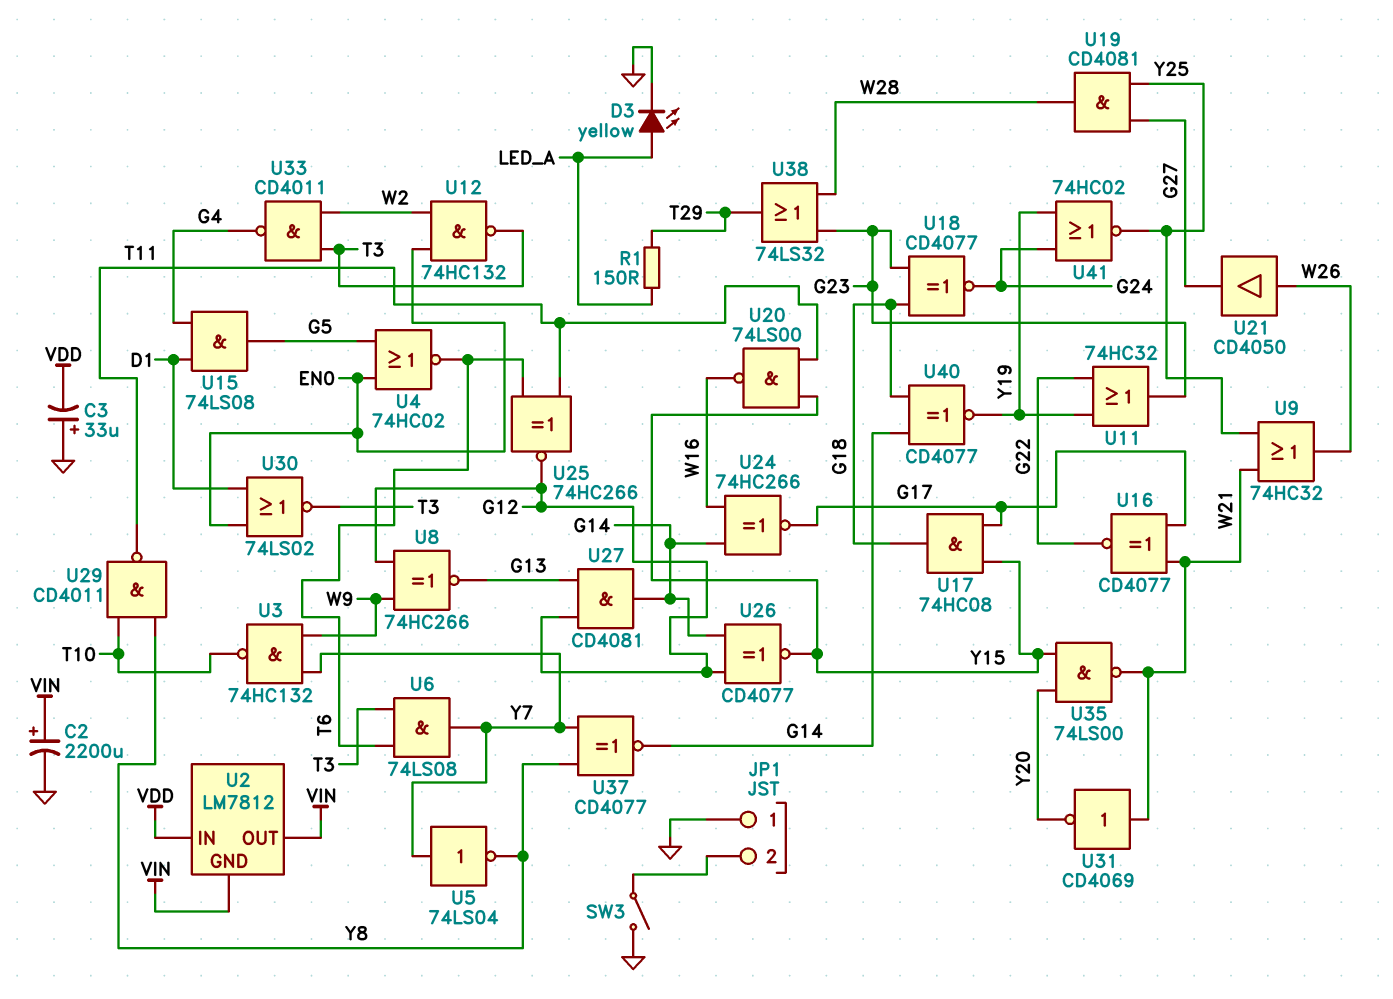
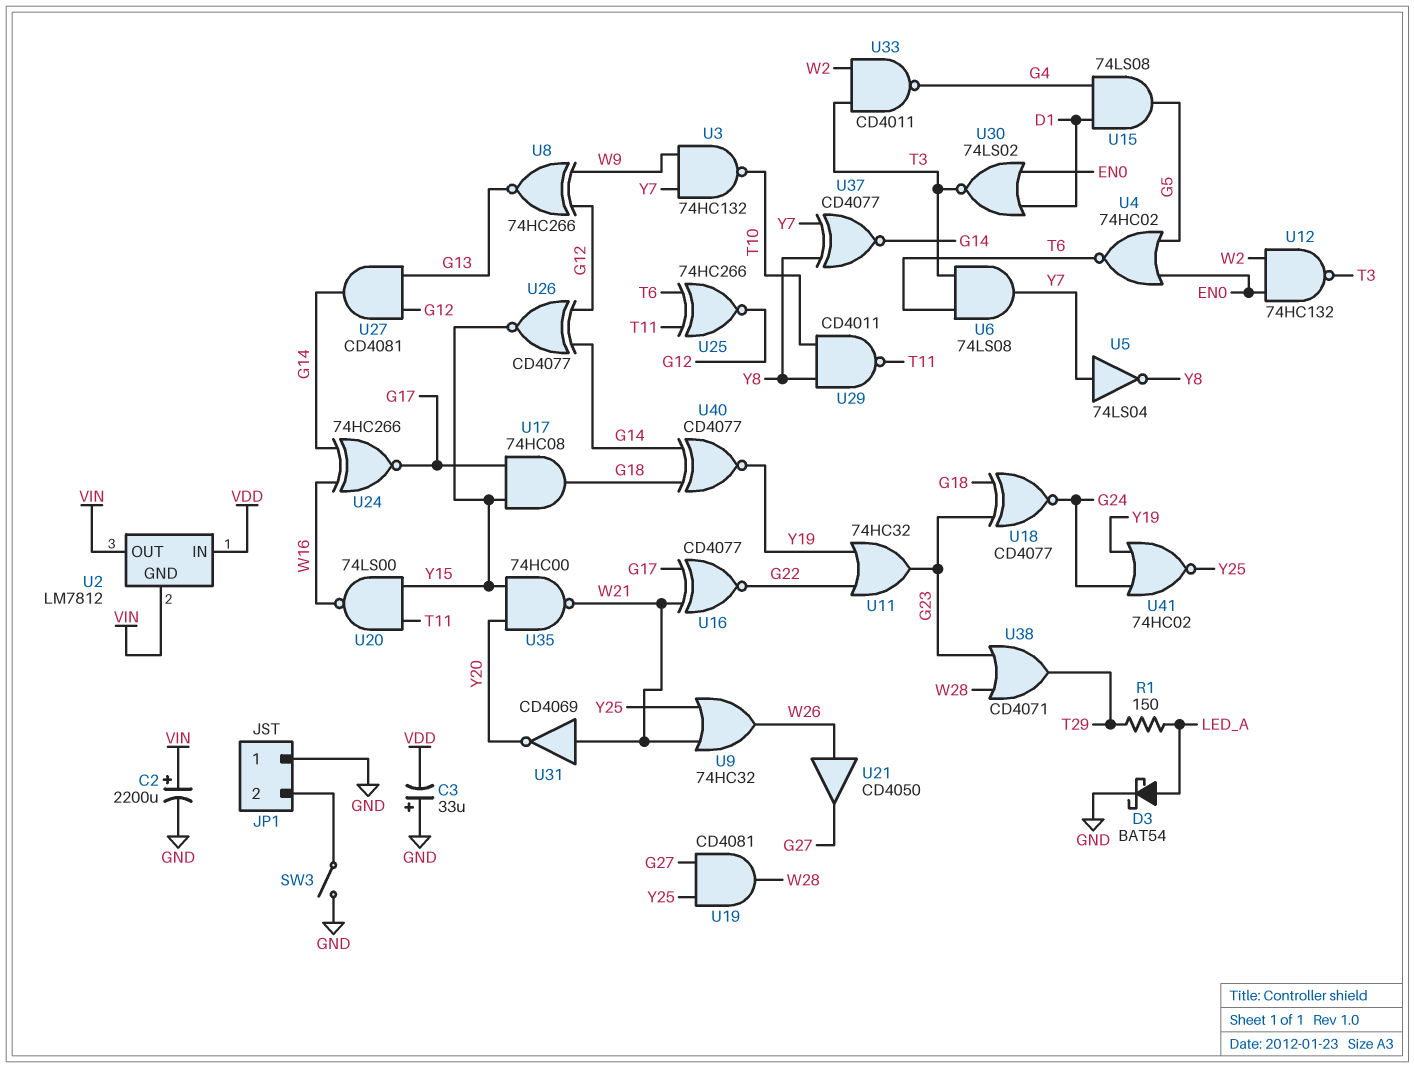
D3: LED yellow (A LED_A, K GND) -> schottky BAT54 (A LED_A, K GND)
U35: NAND 74LS00 (in Y15, in Y20, out W21) -> NAND 74HC00 (in Y15, in Y20, out W21)
U38: OR 74LS32 (in G23, in W28, out T29) -> OR CD4071 (in G23, in W28, out T29)

